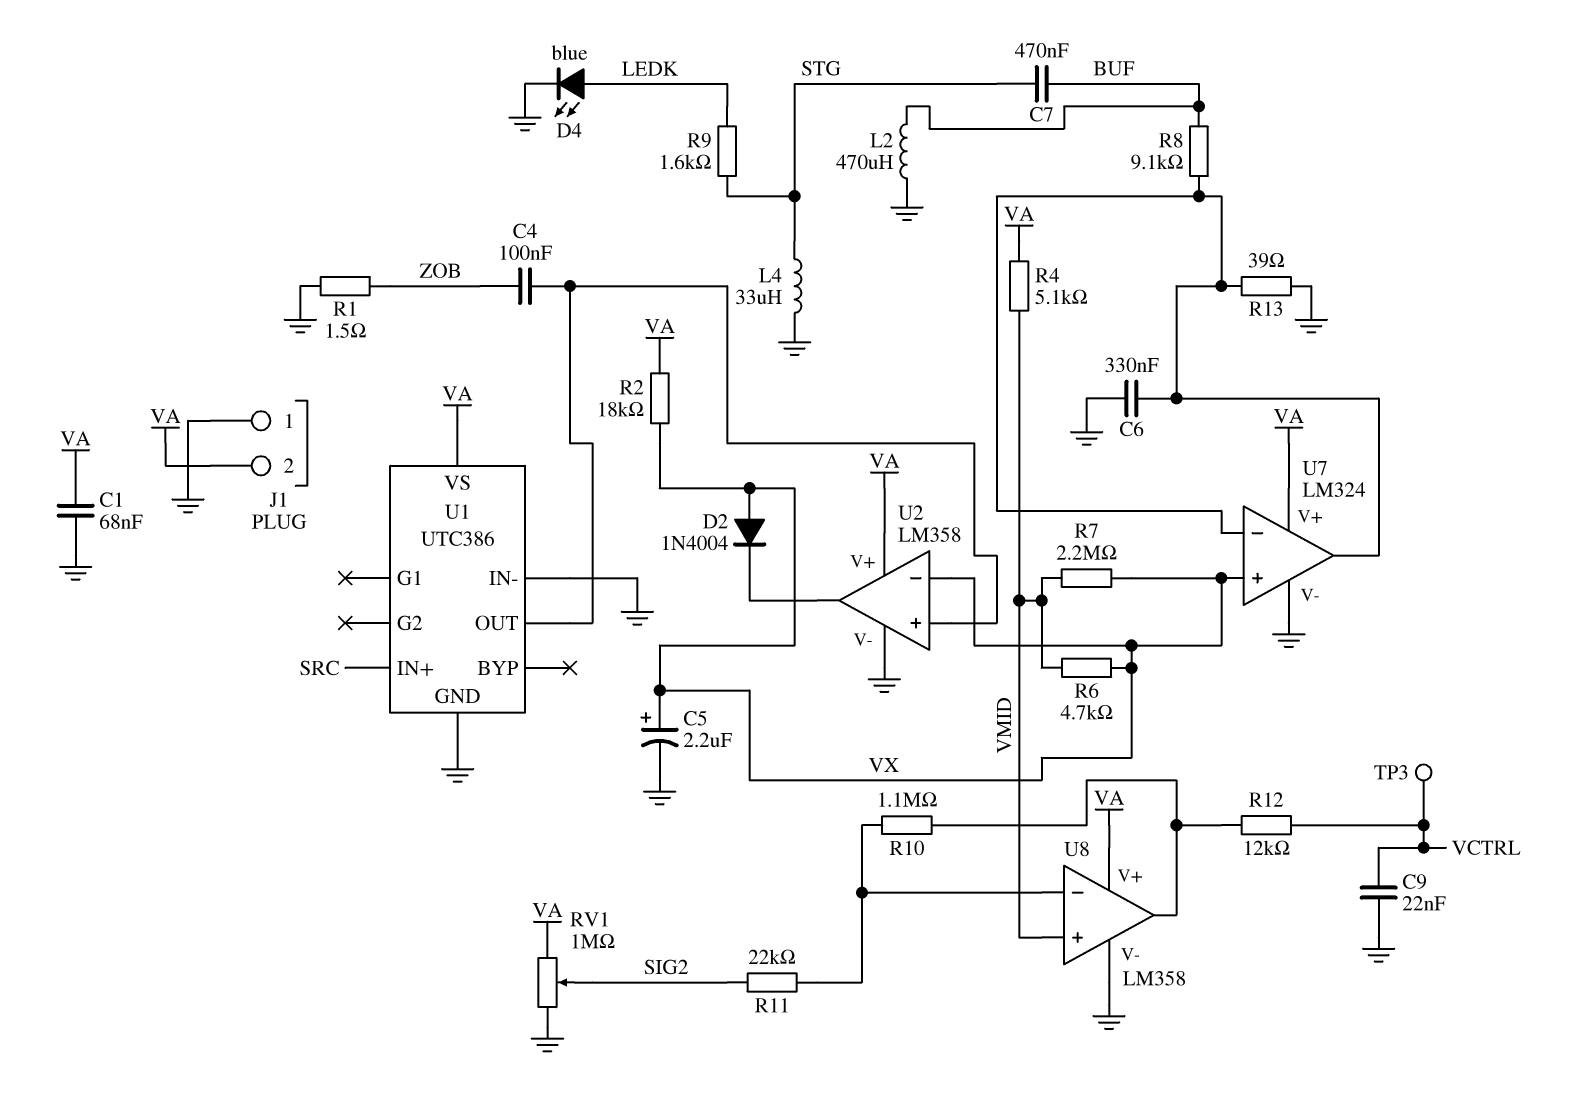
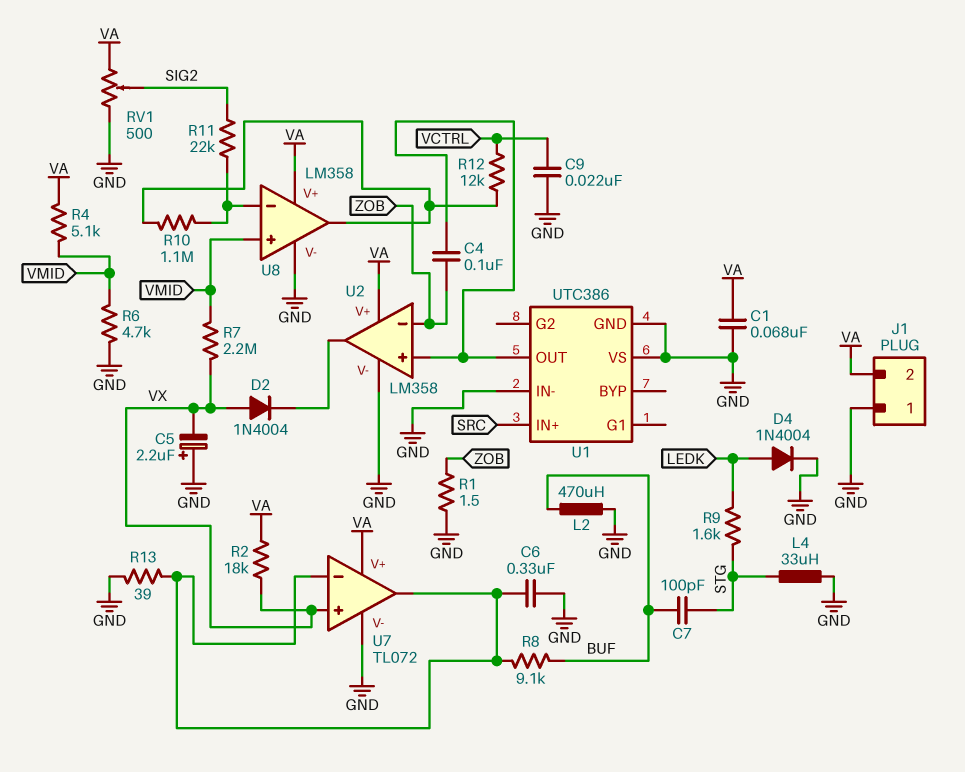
C5: 2.2uF (plus VX, minus GND) -> 2.2uF (plus GND, minus VX)
C7: 470nF (BUF, STG) -> 100pF (BUF, STG)
D4: LED blue (A LEDK, K GND) -> diode 1N4004 (A LEDK, K GND)
R6: 4.7k (VMID, VX) -> 4.7k (GND, VMID)
RV1: 1M (GND, VA, wiper SIG2) -> 500 (GND, VA, wiper SIG2)
TP3: test point (VCTRL) -> none
U1 pin VS: VA -> GND
U2 pin in-: VX -> ZOB
U7: LM324 -> TL072

